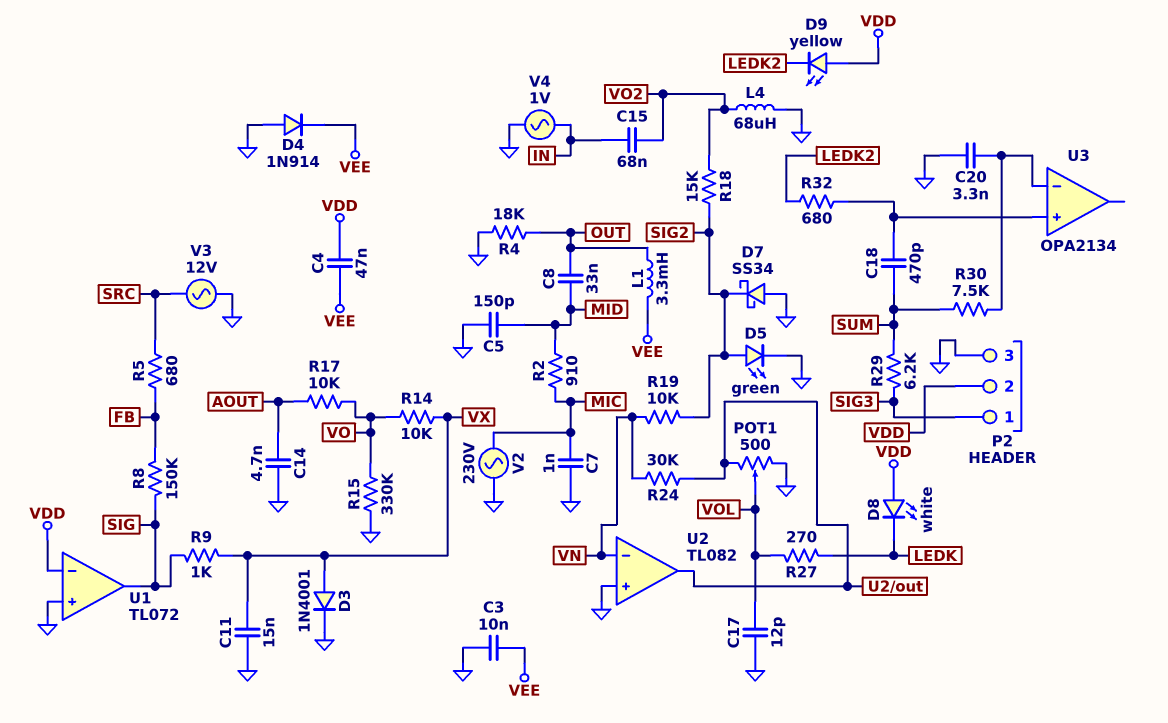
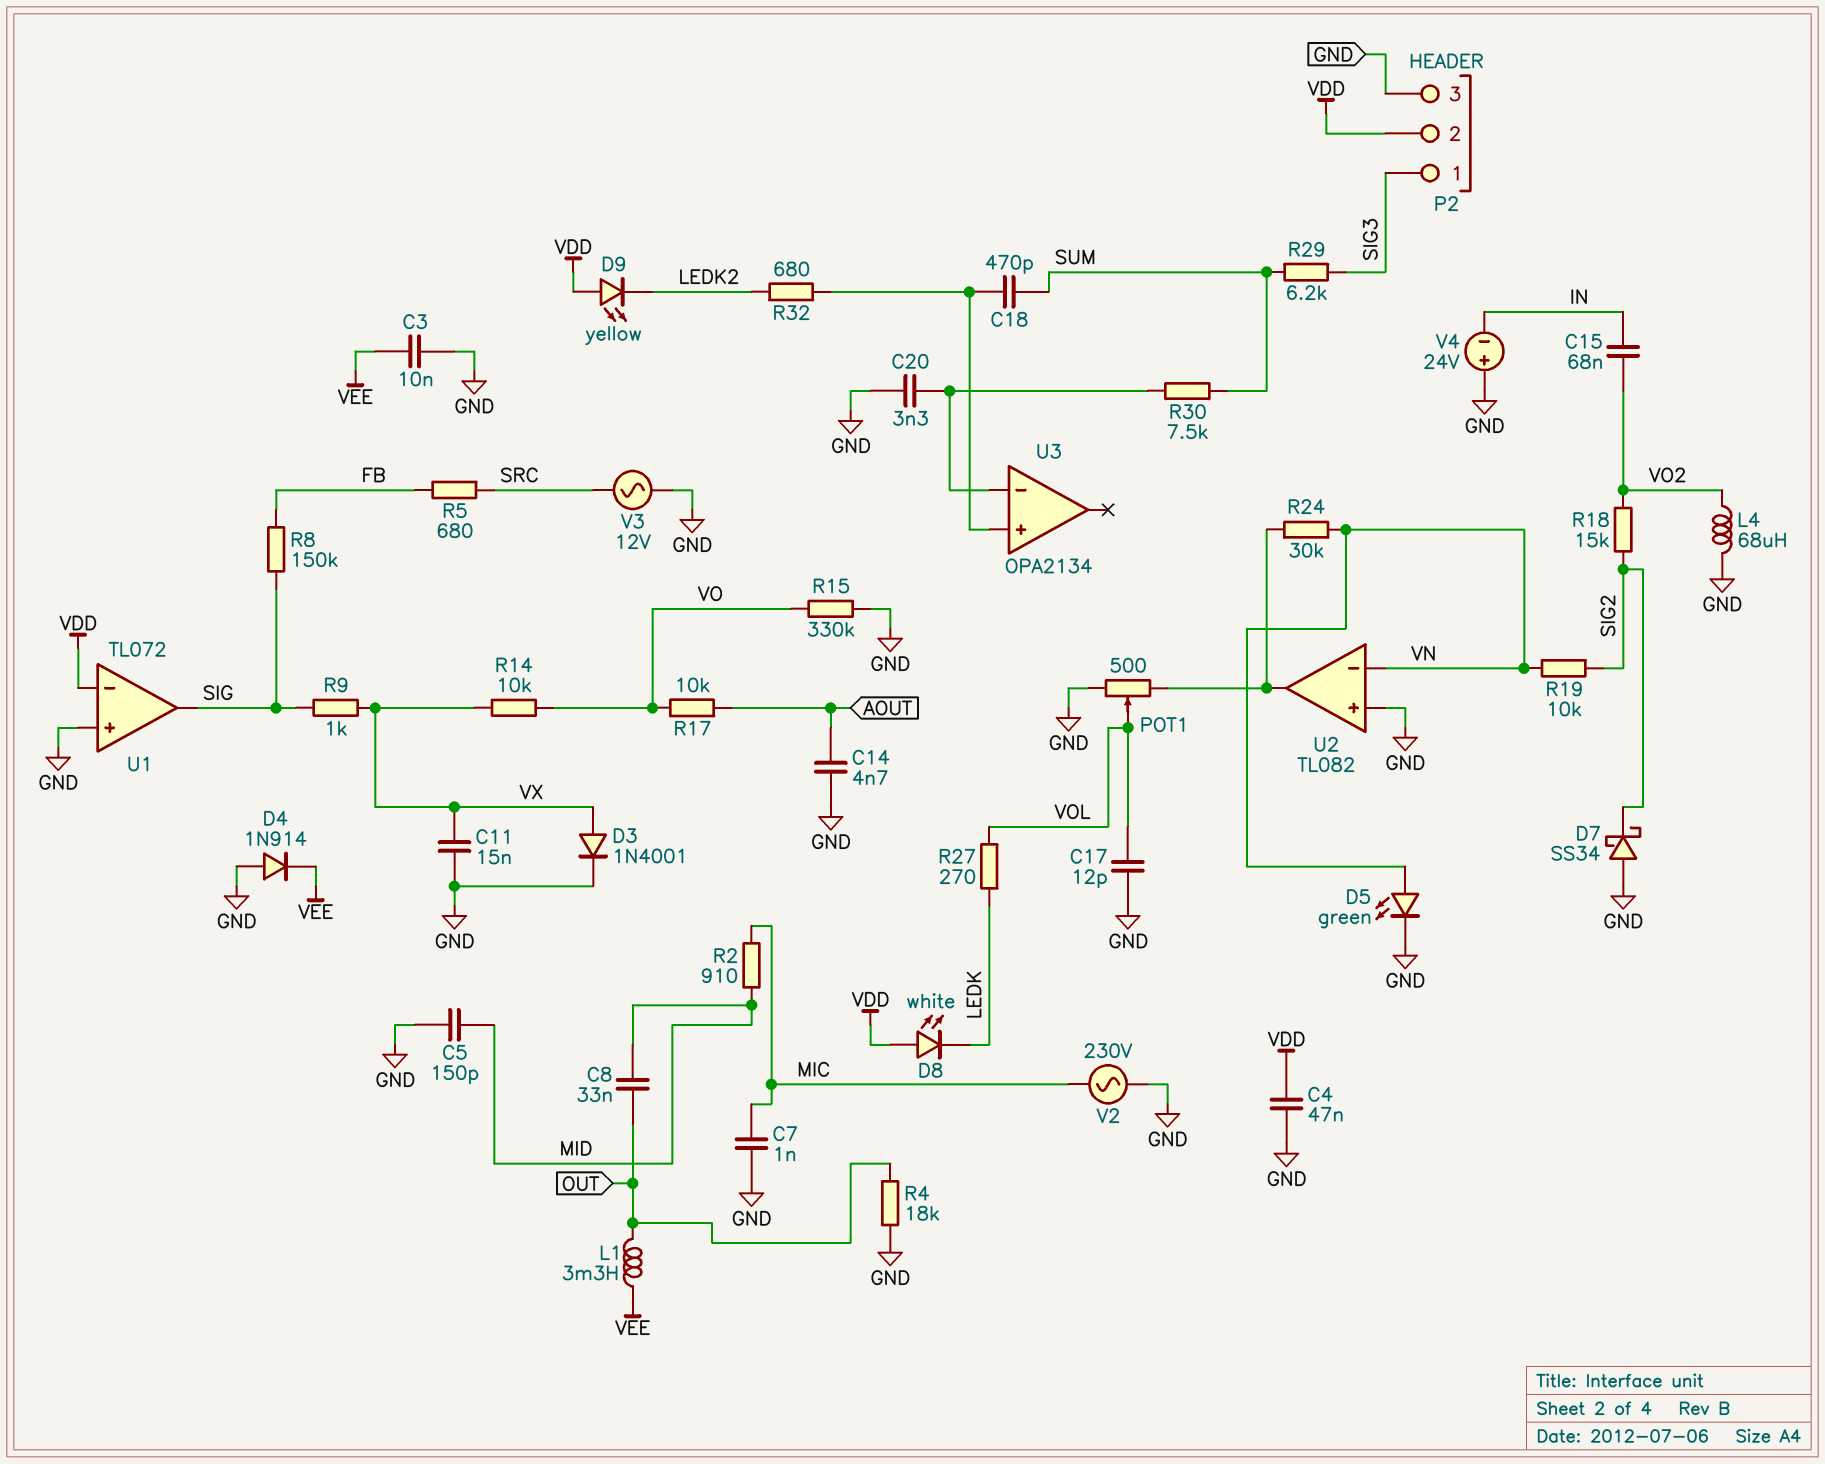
C4: 47nF (VDD, VEE) -> 47nF (GND, VDD)
D5: LED green (A SIG2, K GND) -> LED green (A VN, K GND)
V4: AC 1V (GND, IN) -> 24V (plus GND, minus IN)

